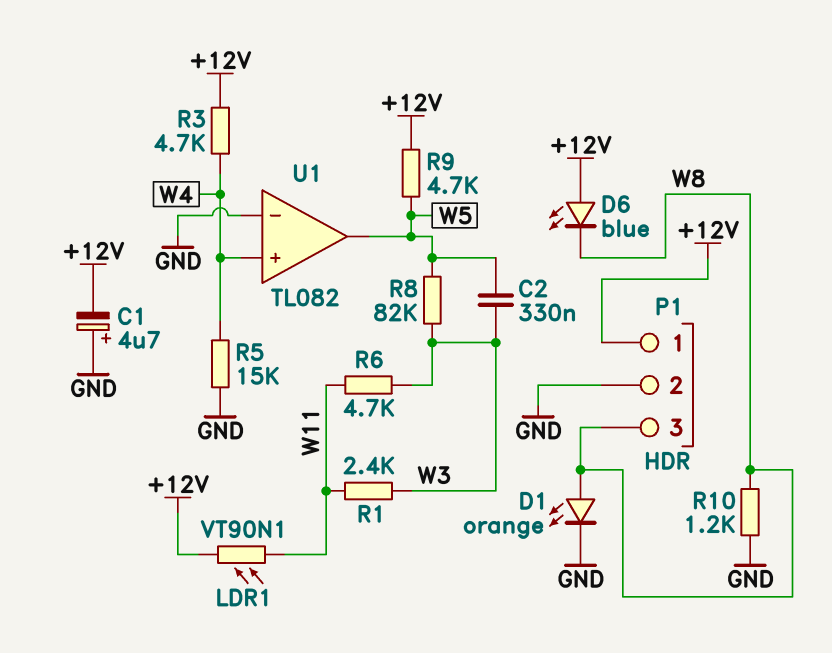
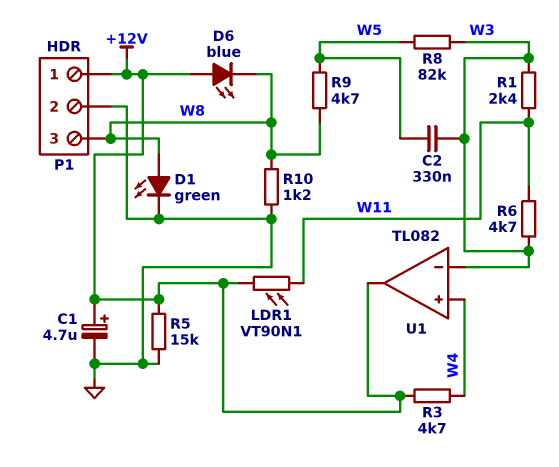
C1: 4.7uF (plus GND, minus +12V) -> 4.7uF (plus +12V, minus GND)
D1: LED orange (A W8, K GND) -> LED green (A W8, K GND)
R5: 15k (GND, W4) -> 15k (+12V, GND)
R9: 4.7k (+12V, W5) -> 4.7k (W5, W8)
U1 pin in-: GND -> W3
U1 pin out: W5 -> +12V

